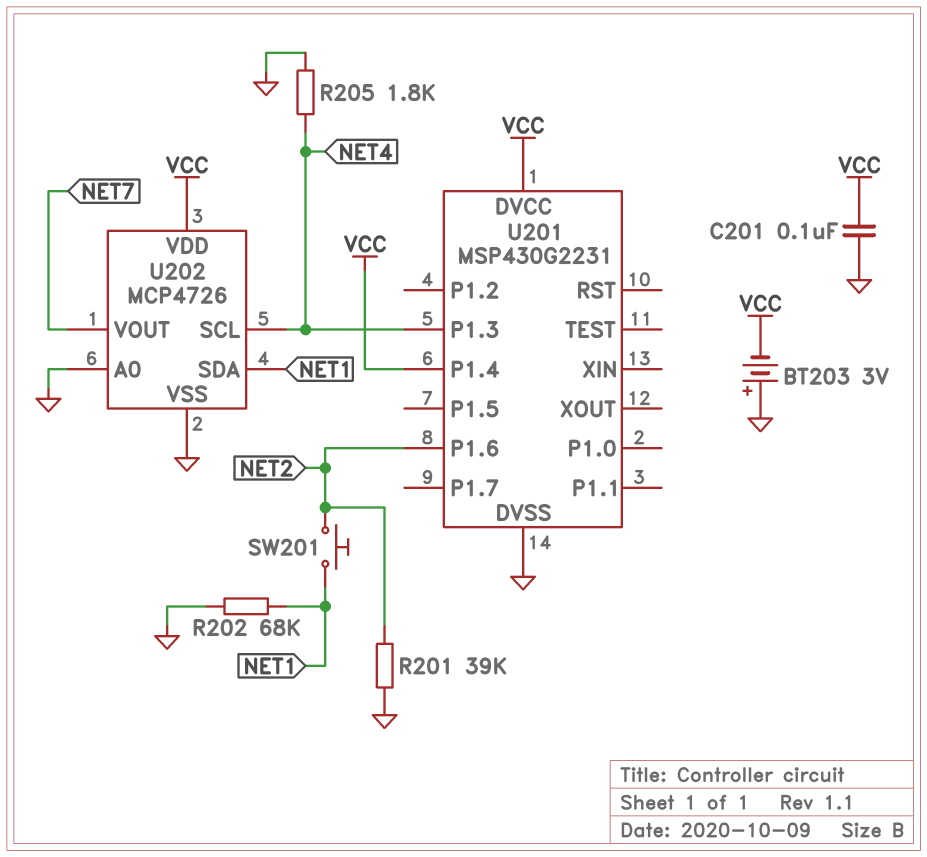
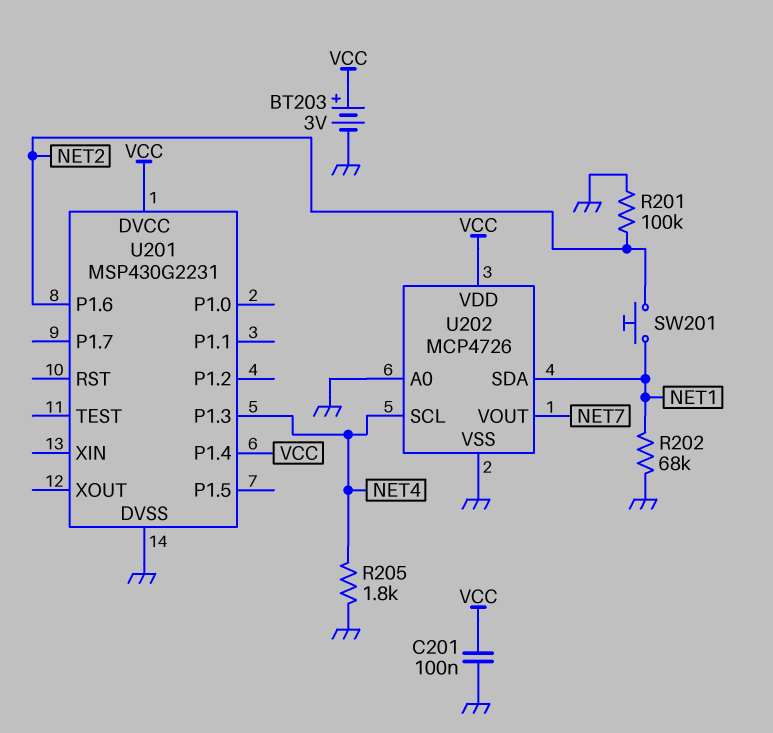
BT203: 3V (plus GND, minus VCC) -> 3V (plus VCC, minus GND)
R201: 39k (GND, NET2) -> 100k (GND, NET2)

